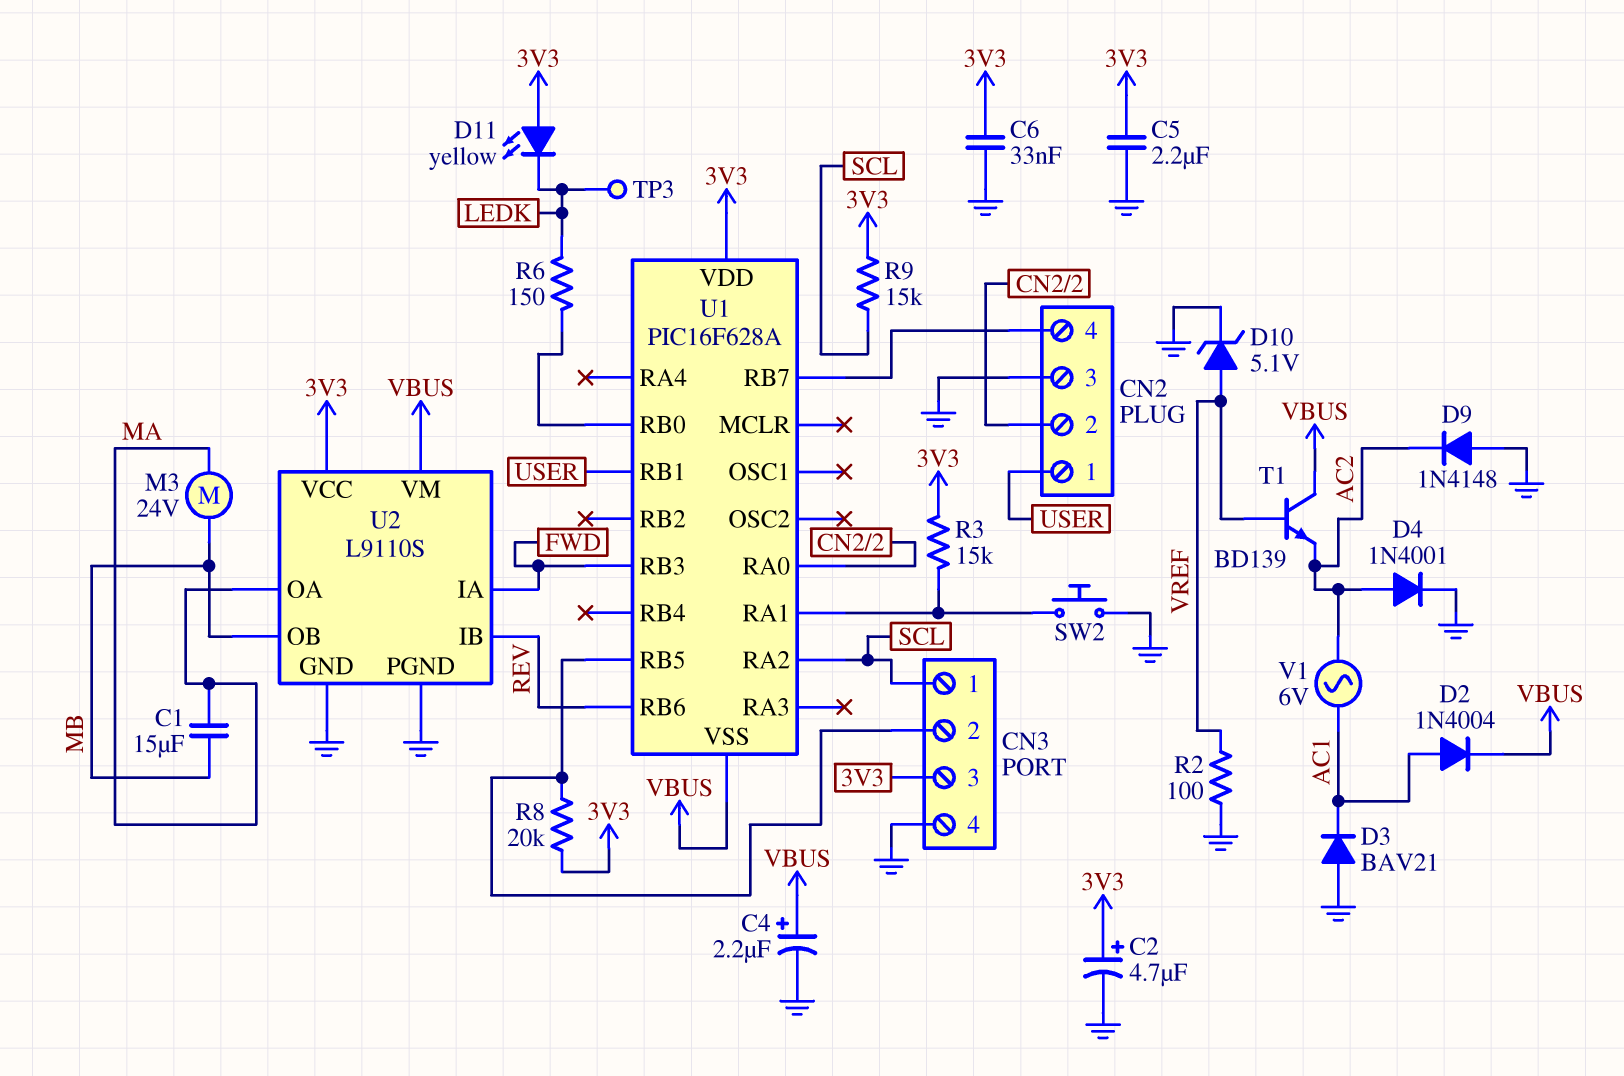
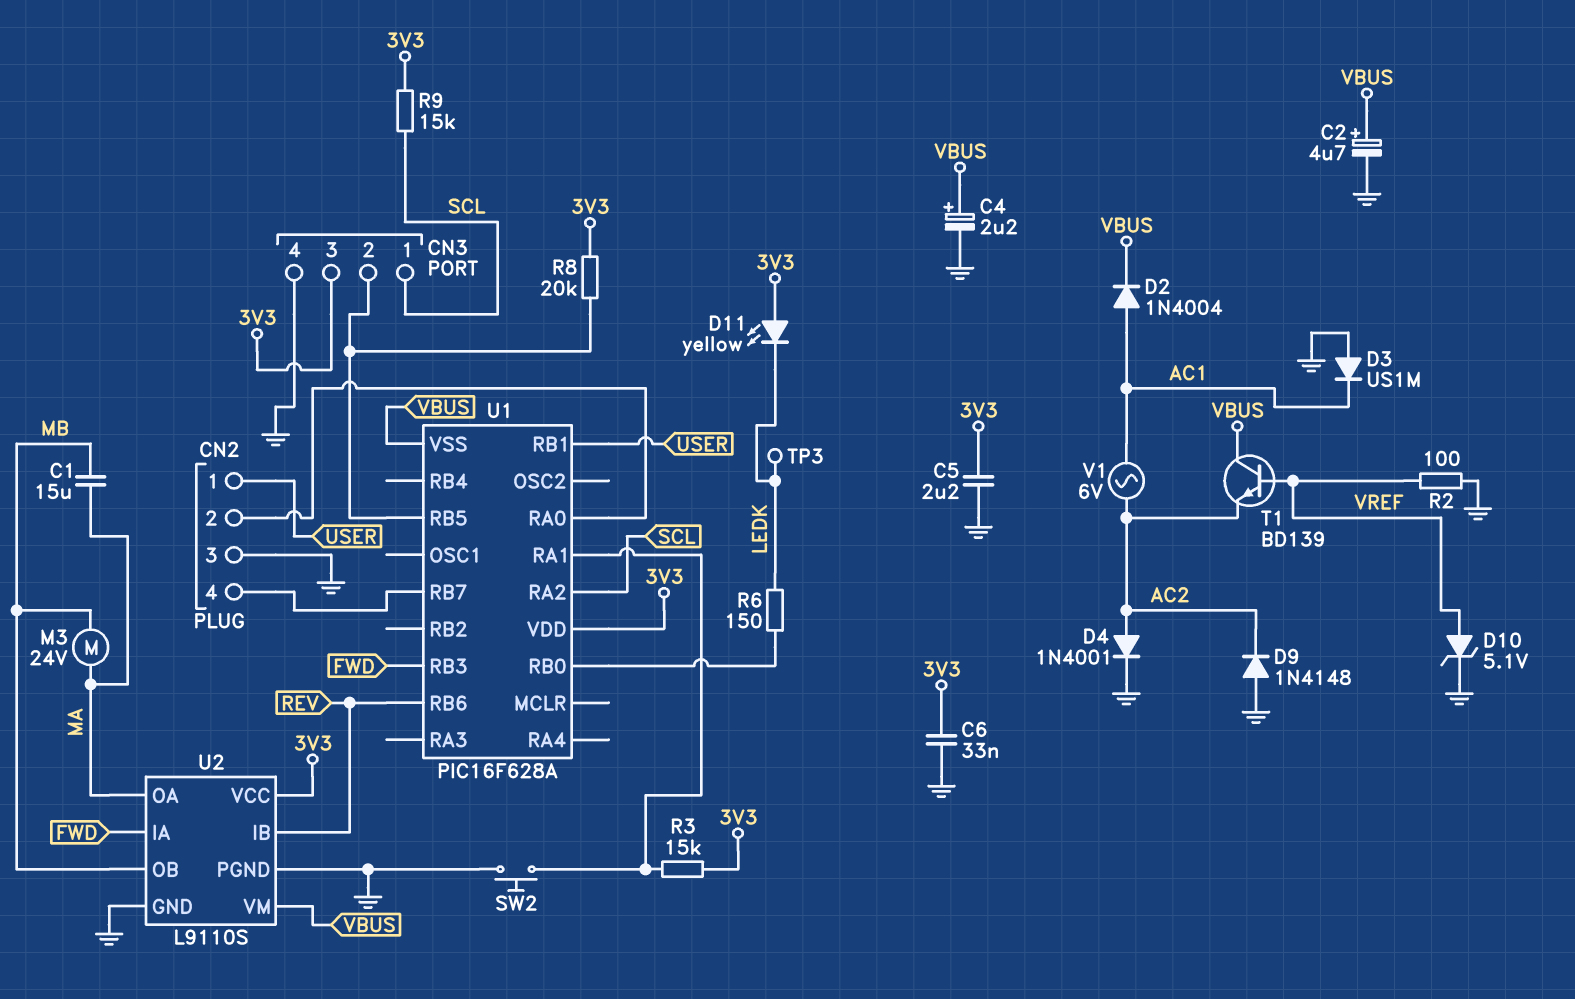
C2: 4.7uF (plus 3V3, minus GND) -> 4.7uF (plus VBUS, minus GND)
D3: diode BAV21 (A GND, K AC1) -> diode US1M (A GND, K AC1)

